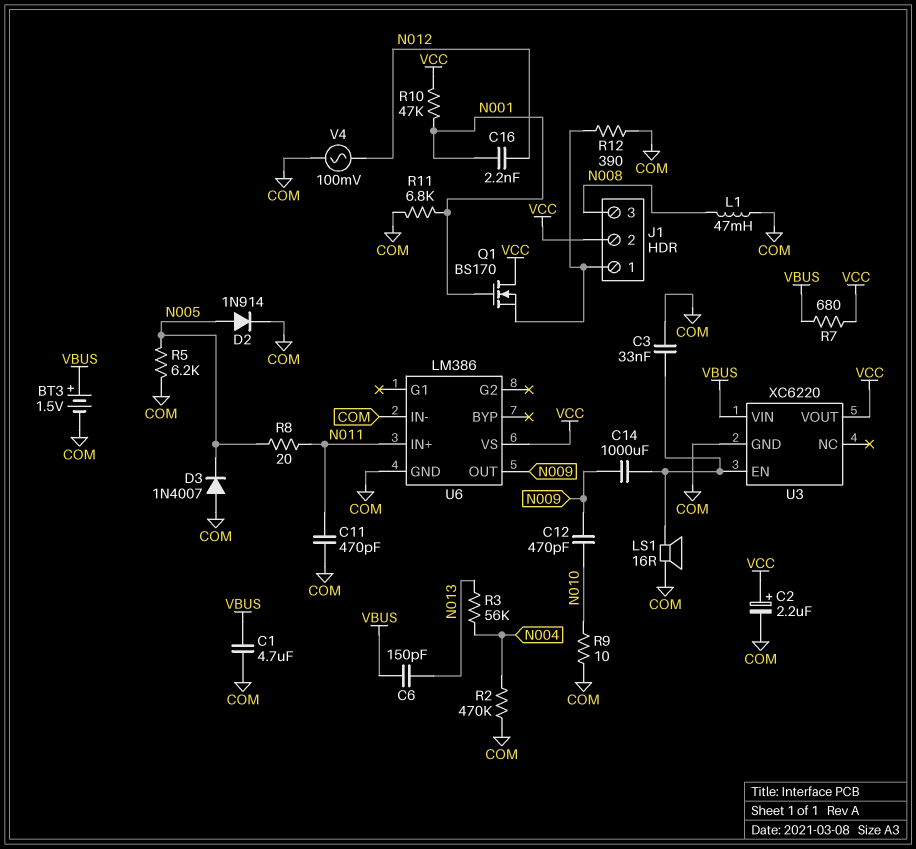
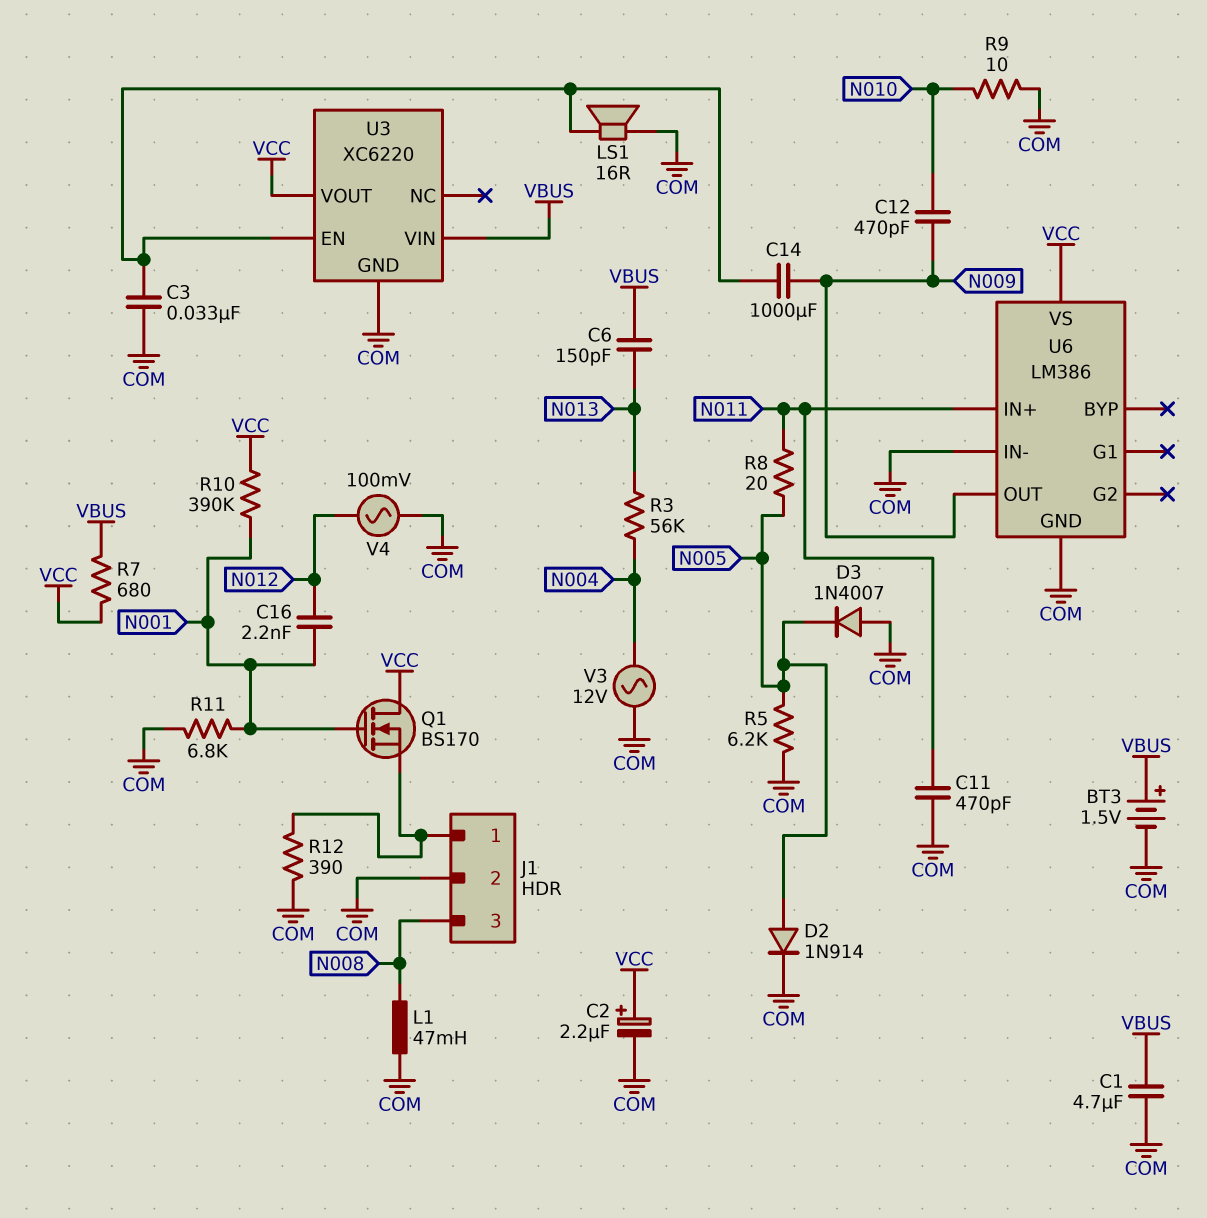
J1 pin 2: VCC -> COM
R2: 470k (COM, N004) -> none
R10: 47k (N001, VCC) -> 390k (N001, VCC)
V3: none -> AC 12V (COM, N004)

